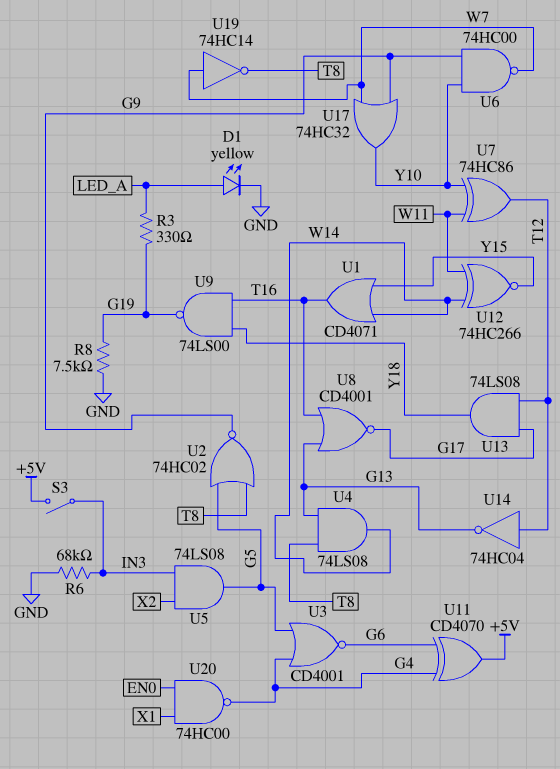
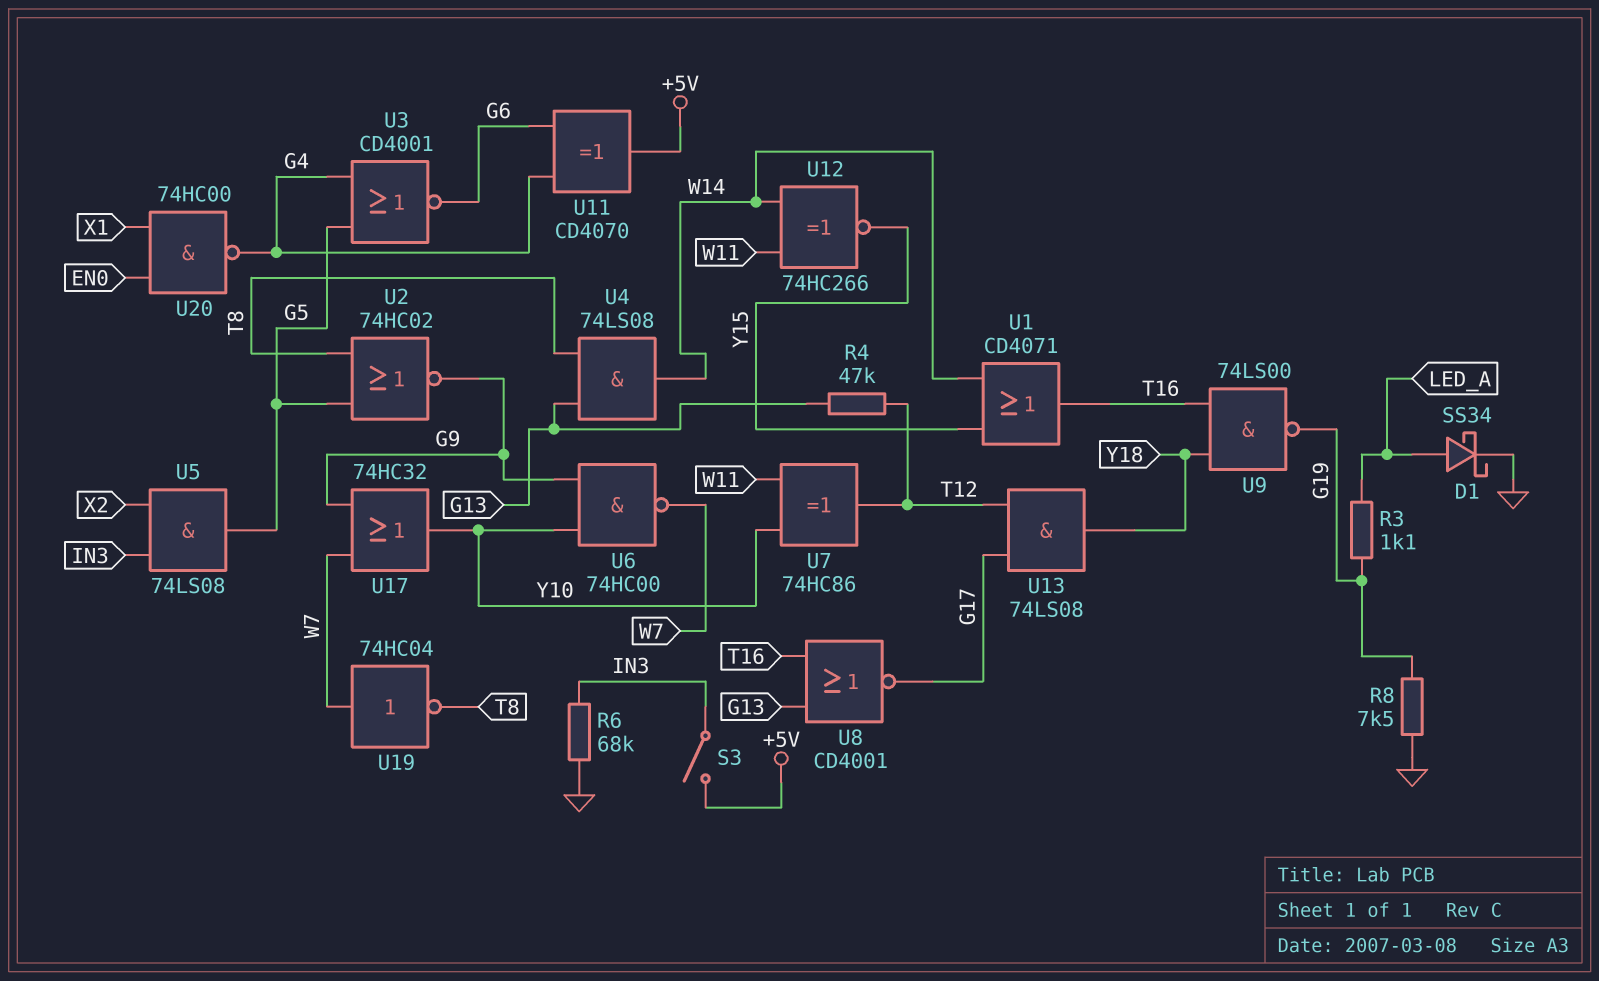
D1: LED yellow (A LED_A, K GND) -> schottky SS34 (A LED_A, K GND)
R3: 330 (G19, LED_A) -> 1.1k (G19, LED_A)
R4: none -> 47k (G13, T12)
U14: NOT 74HC04 (in T12, out G13) -> none
U19: NOT 74HC14 (in W7, out T8) -> NOT 74HC04 (in W7, out T8)

